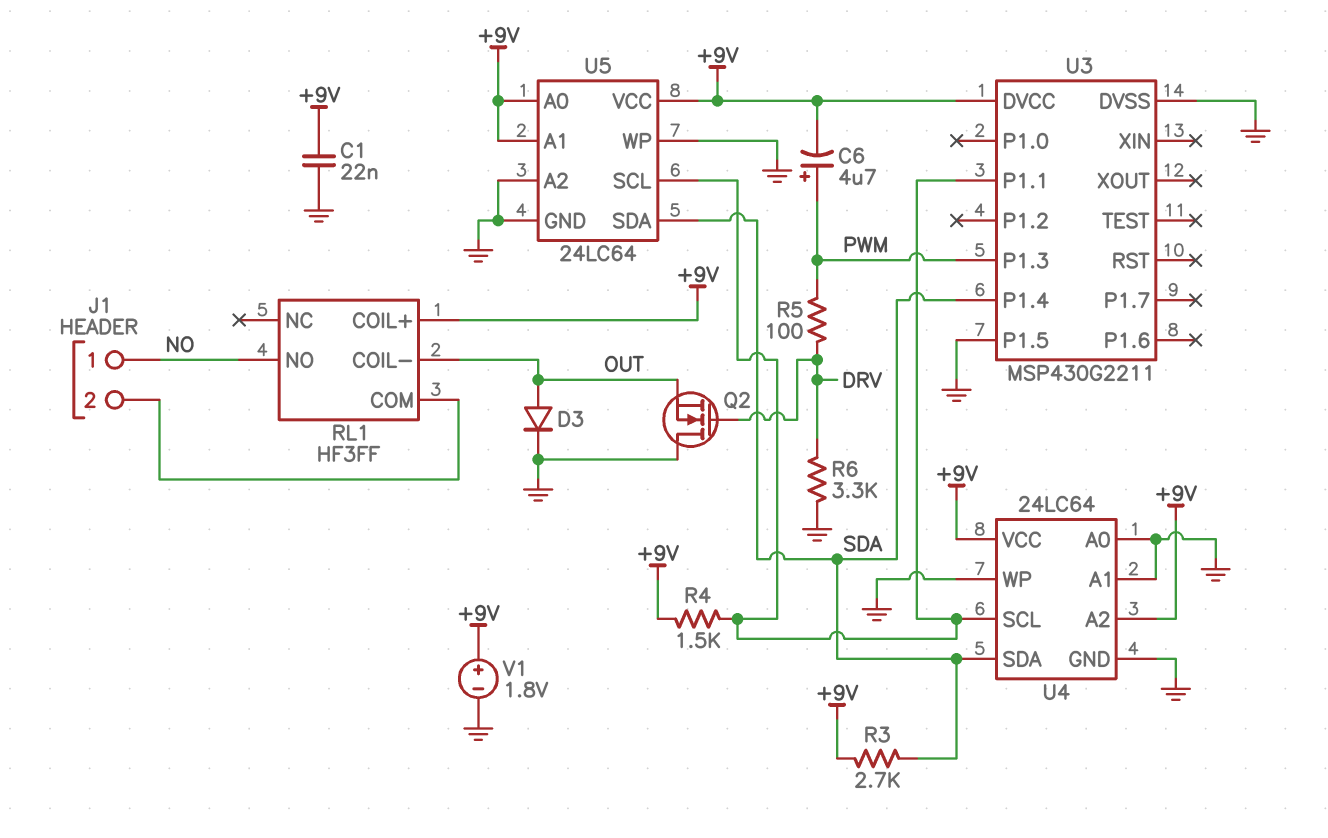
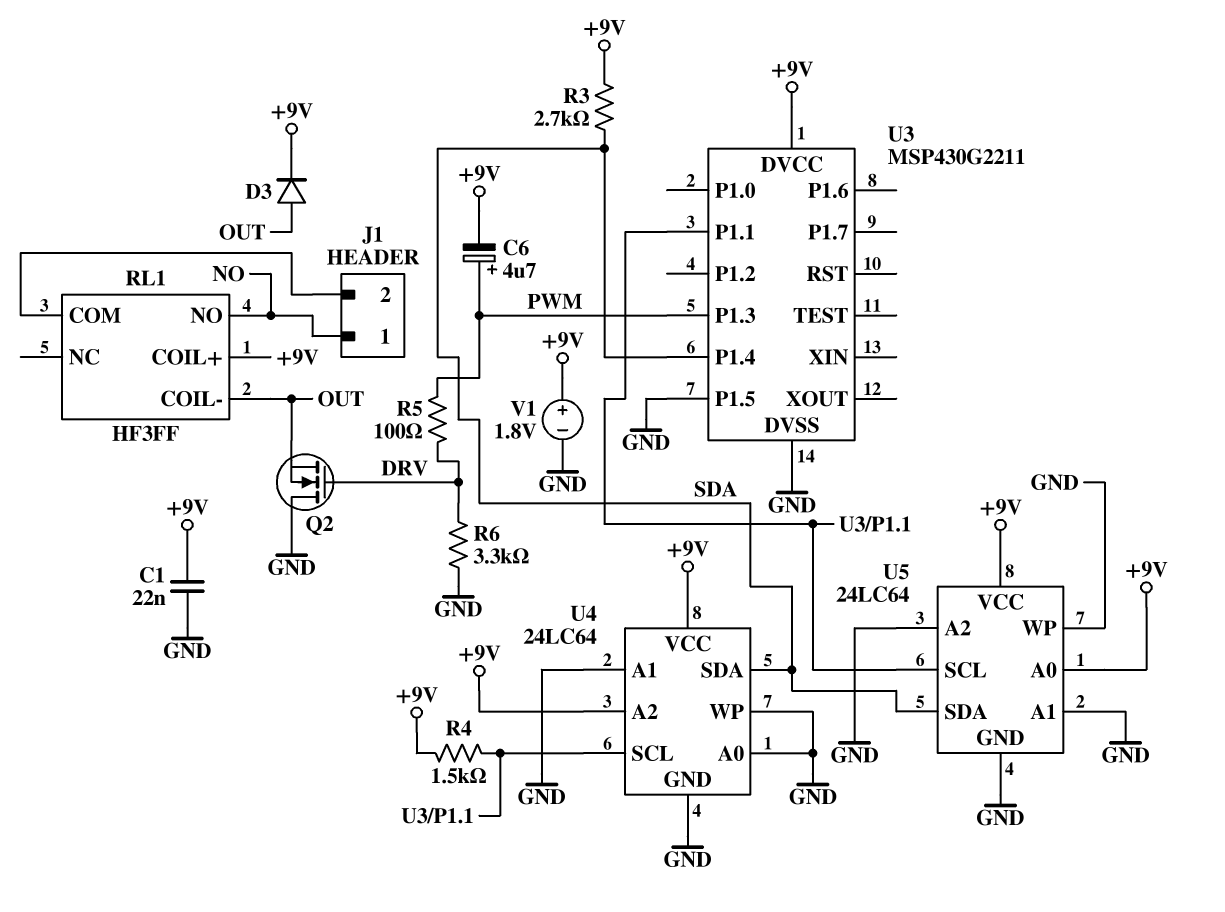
D3: diode (A OUT, K GND) -> diode (A OUT, K +9V)
U5 pin A1: +9V -> GND

